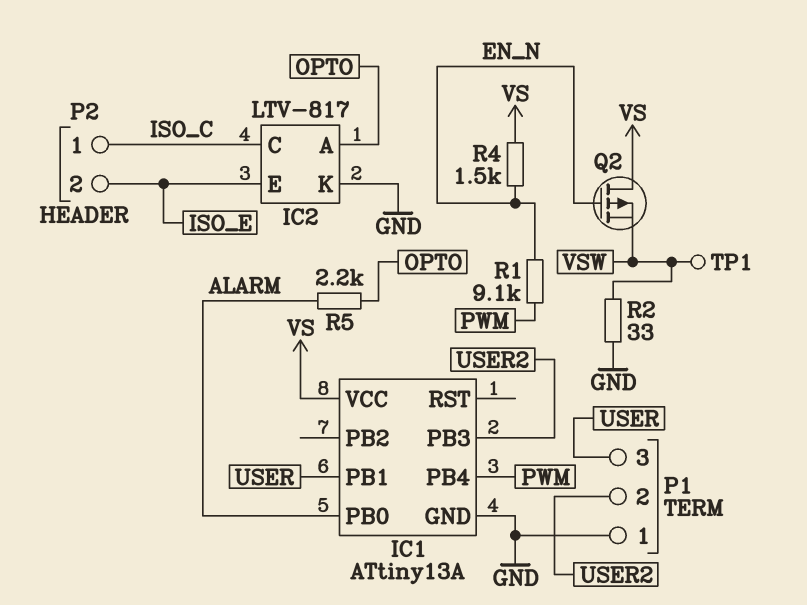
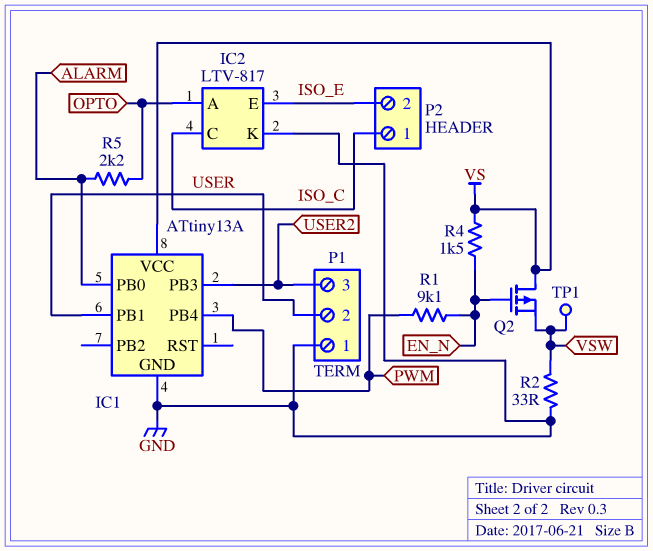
P1 pin 2: USER2 -> USER
P1 pin 3: USER -> USER2

